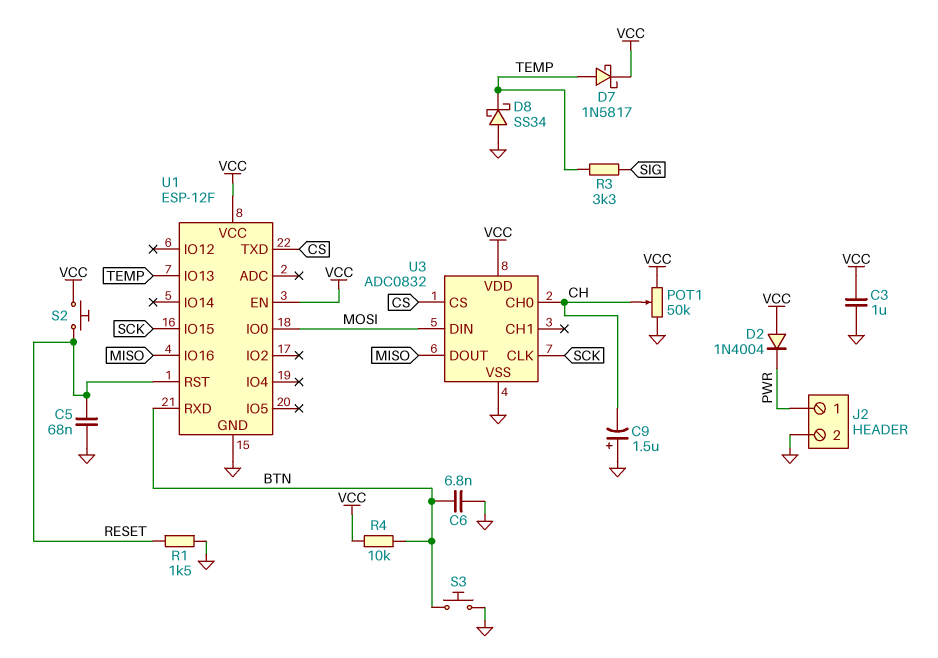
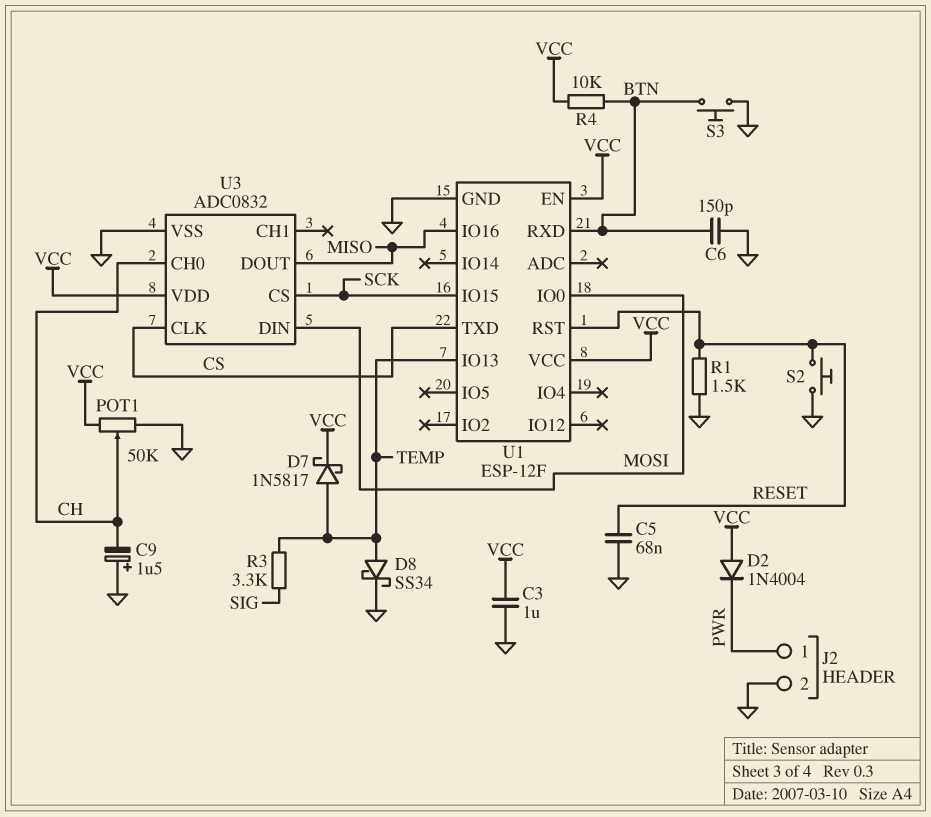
C6: 6.8nF (BTN, GND) -> 150pF (BTN, GND)
D8: schottky SS34 (A GND, K TEMP) -> schottky SS34 (A TEMP, K GND)
S2: button (RESET, VCC) -> button (GND, RESET)
U3 pin CLK: SCK -> CS
U3 pin CS: CS -> SCK

